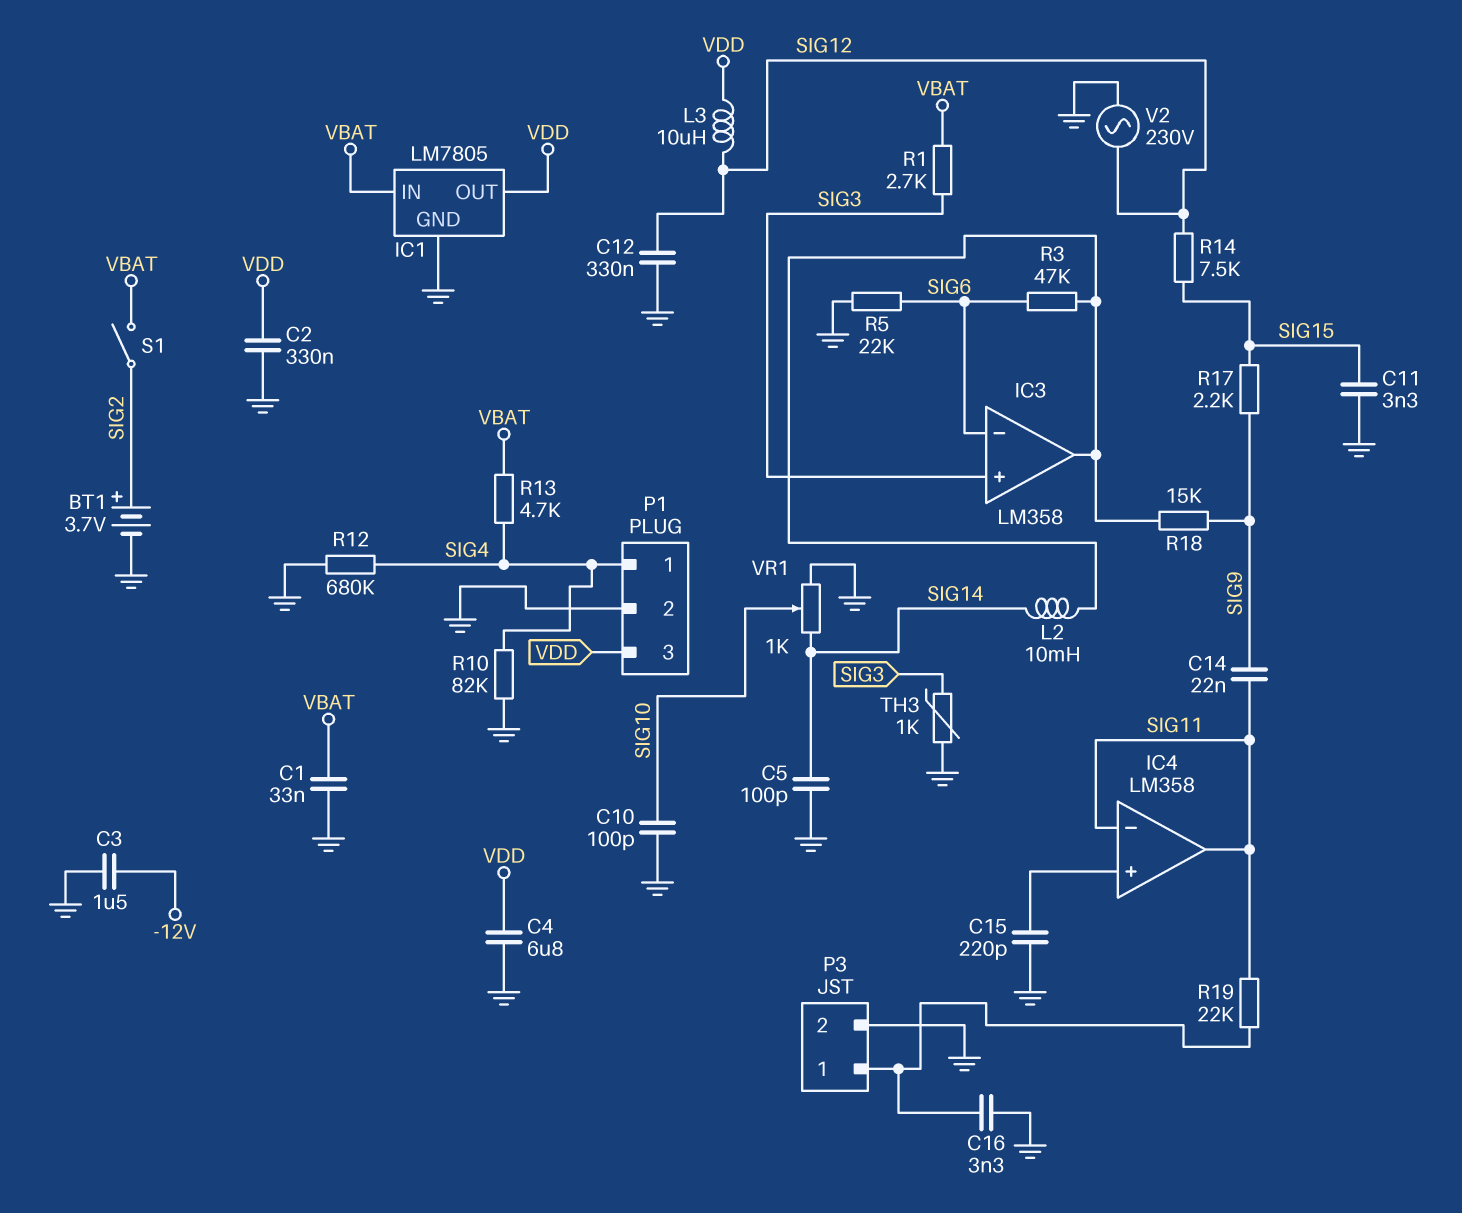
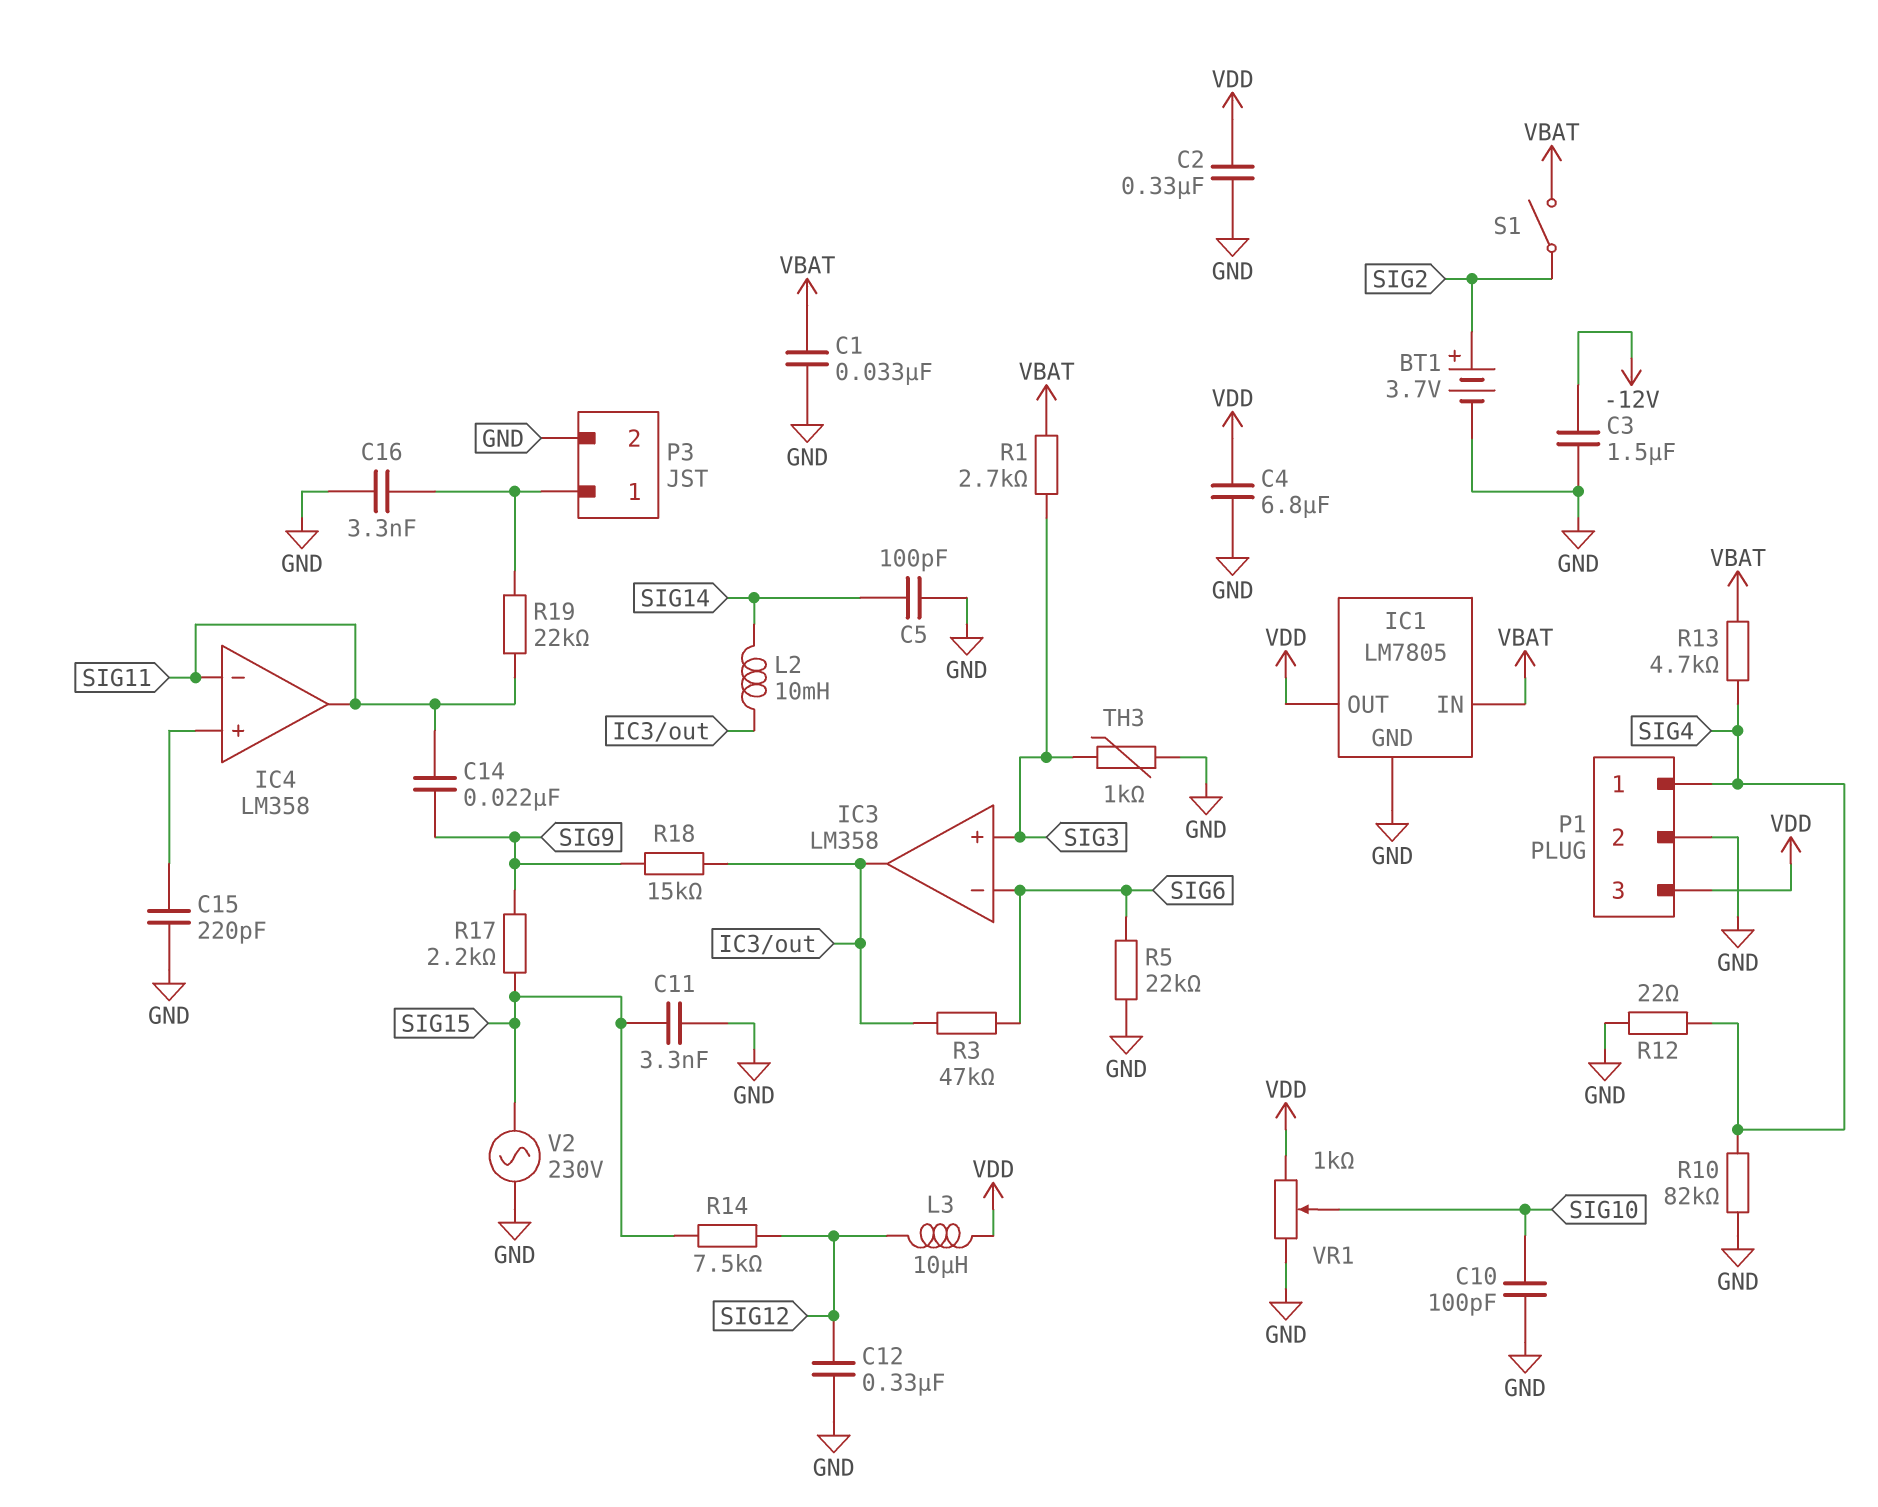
R12: 680k (GND, SIG4) -> 22 (GND, SIG4)
V2: AC 230V (GND, SIG12) -> AC 230V (GND, SIG15)
VR1: 1k (GND, SIG14, wiper SIG10) -> 1k (GND, VDD, wiper SIG10)

